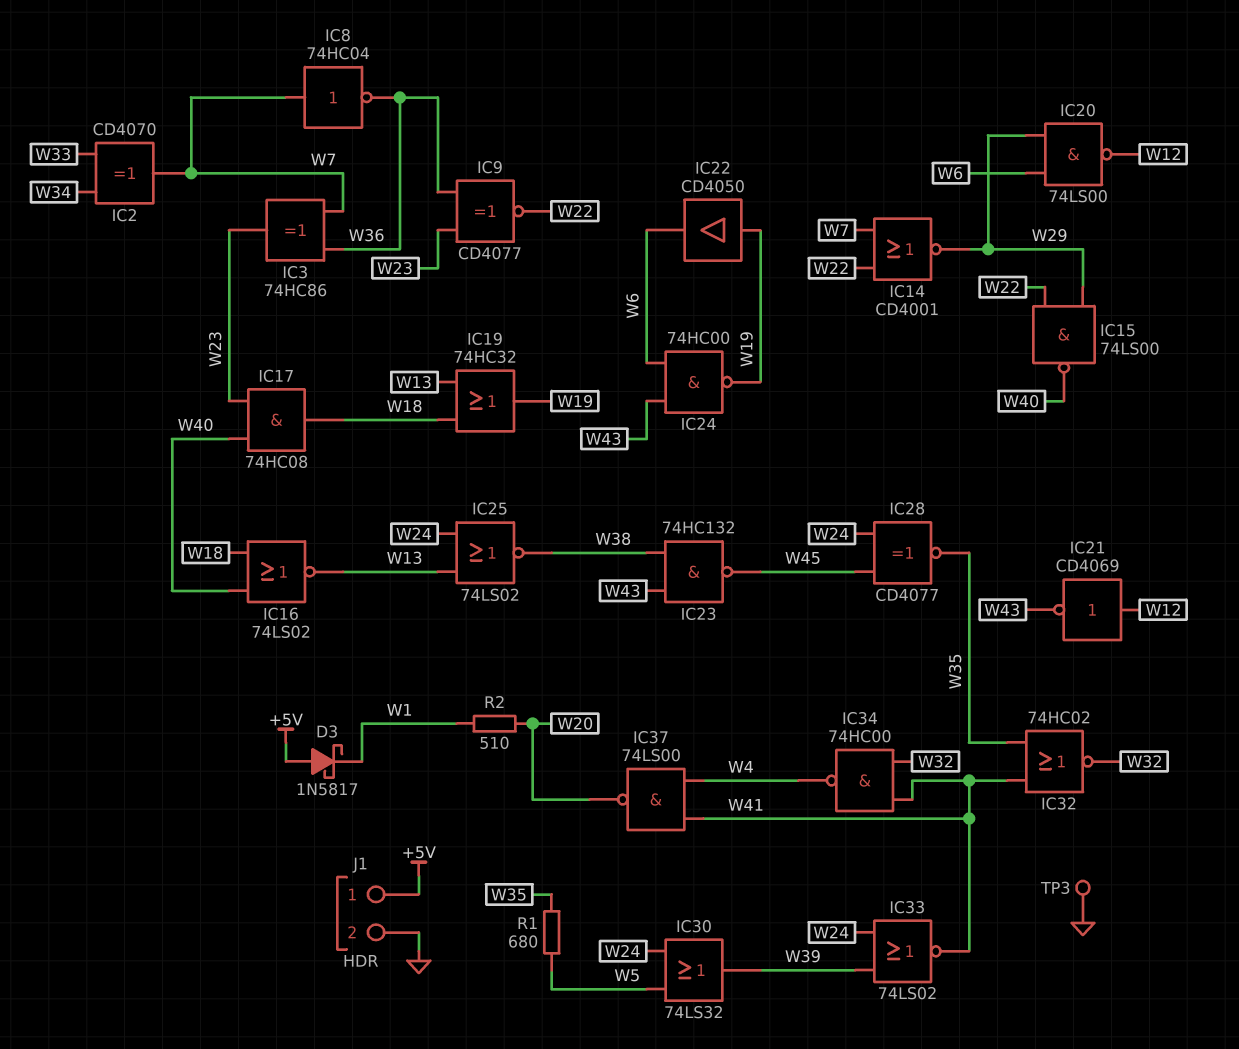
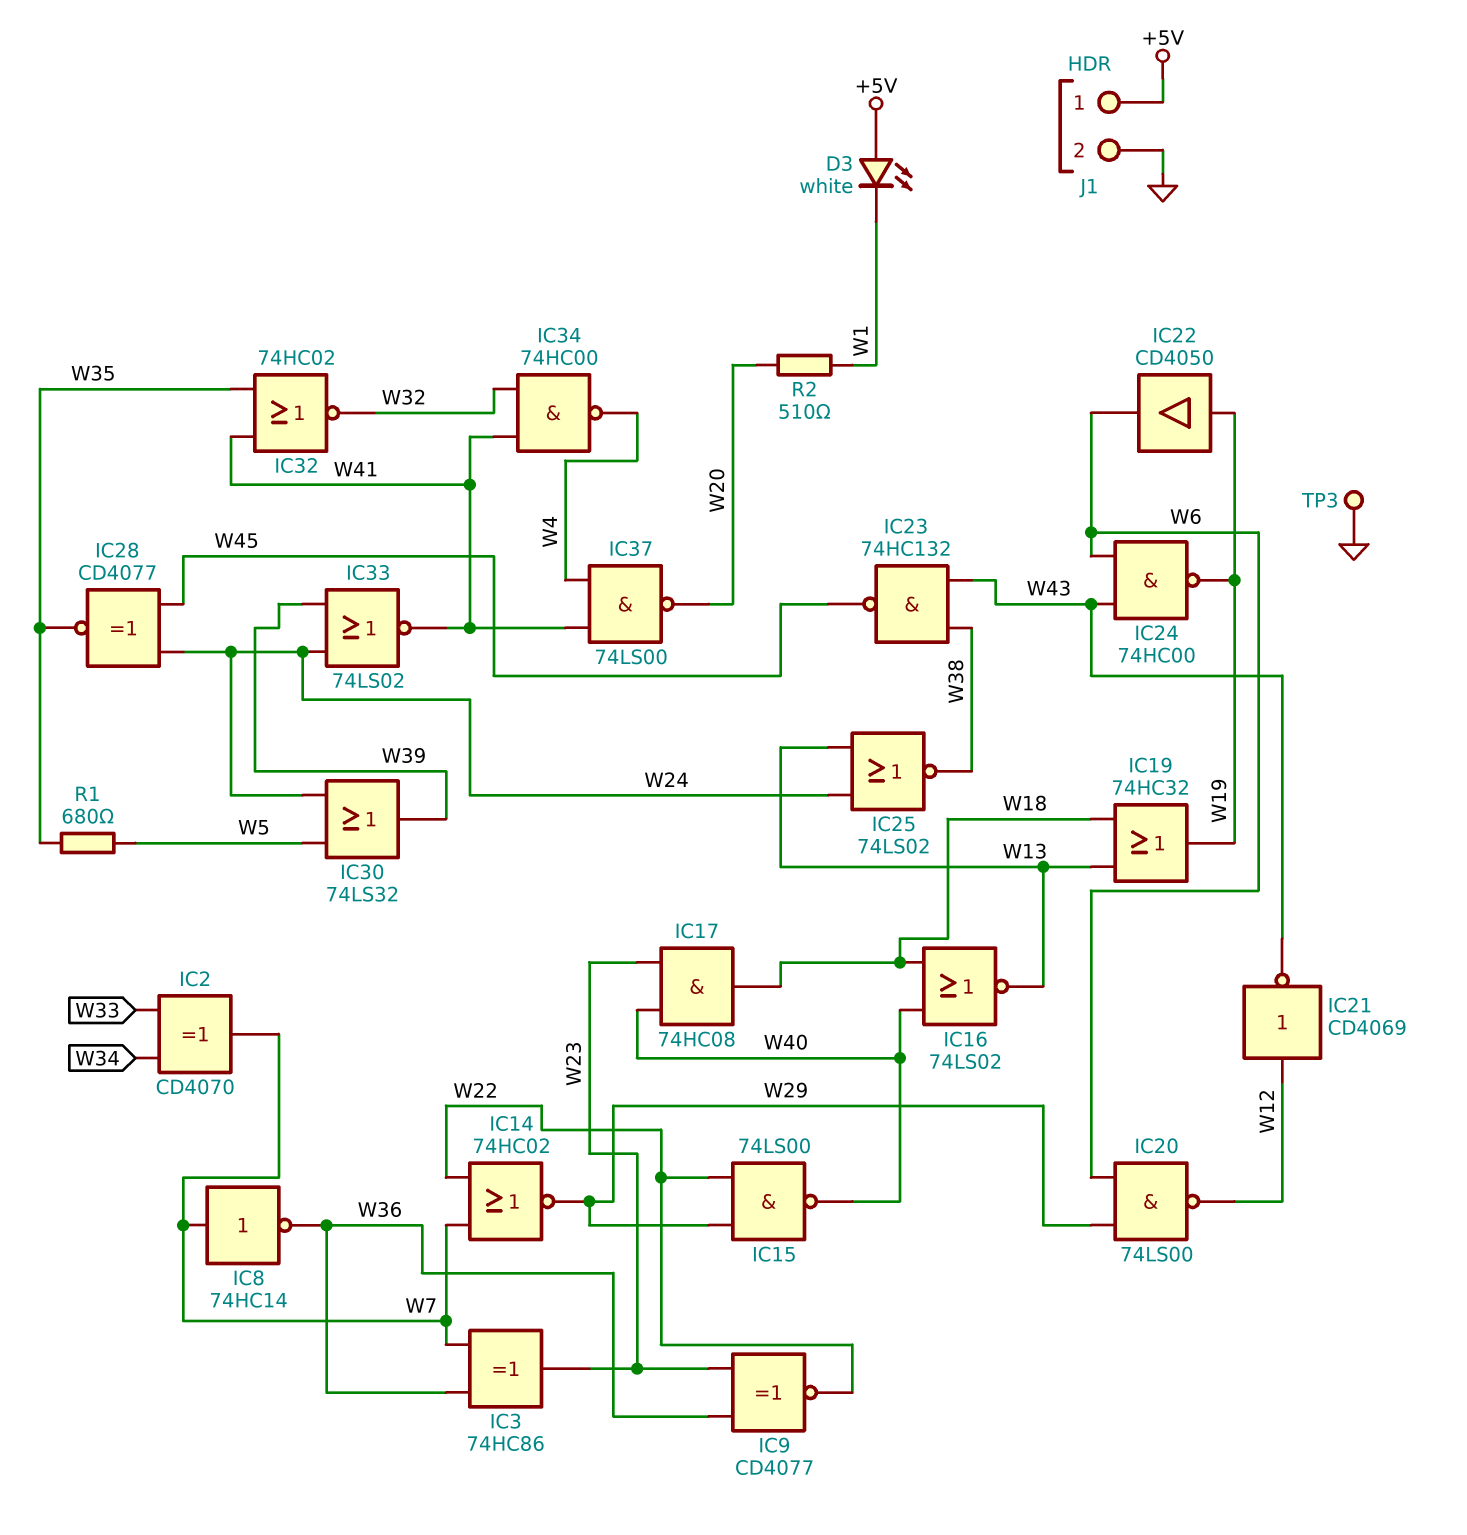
D3: schottky 1N5817 (A +5V, K W1) -> LED white (A +5V, K W1)
IC8: NOT 74HC04 (in W7, out W36) -> NOT 74HC14 (in W7, out W36)
IC14: NOR CD4001 (in W7, in W22, out W29) -> NOR 74HC02 (in W7, in W22, out W29)

